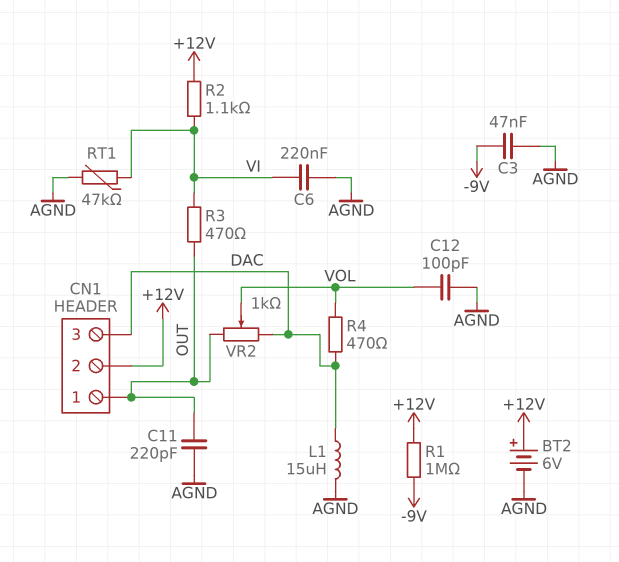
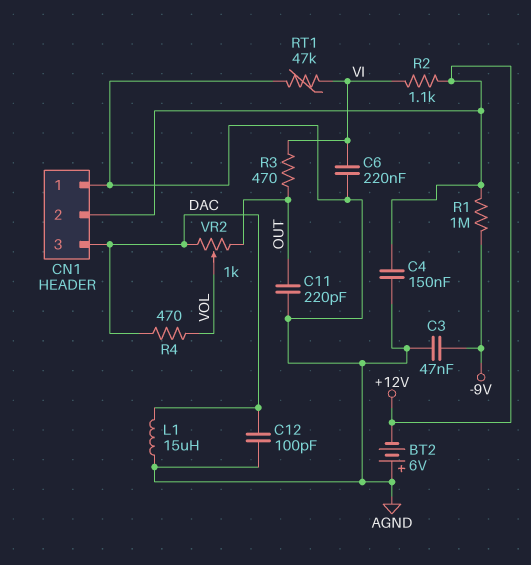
BT2: 6V (plus +12V, minus AGND) -> 6V (plus AGND, minus +12V)
C4: none -> 150nF (+12V, AGND)
C12: 100pF (AGND, VOL) -> 100pF (AGND, DAC)
CN1 pin 1: OUT -> AGND

